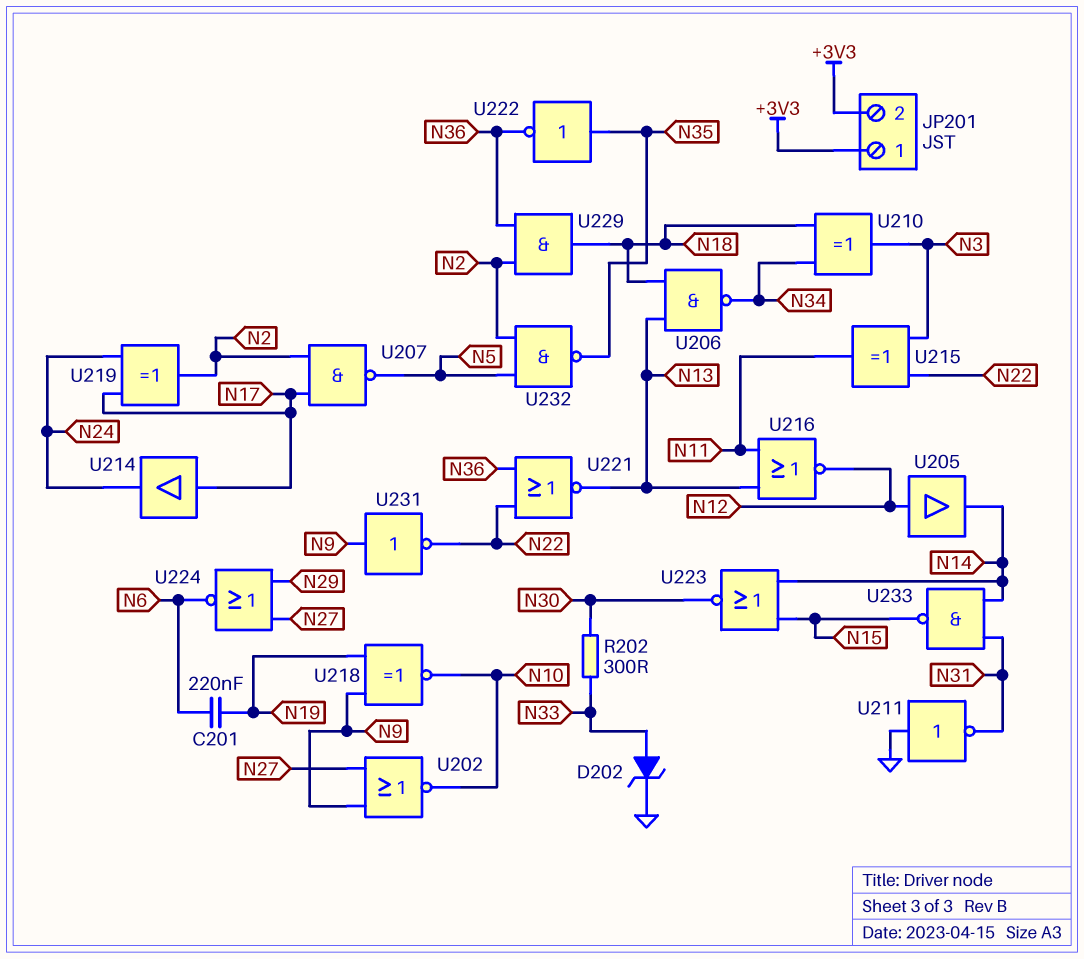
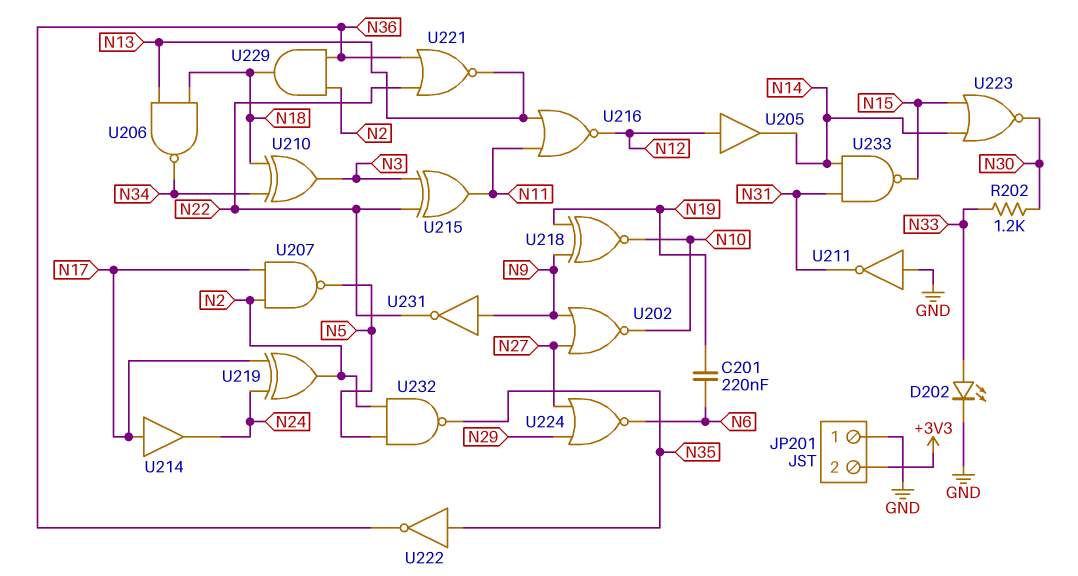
D202: zener (A N33, K GND) -> LED (A N33, K GND)
JP201 pin 1: +3V3 -> GND
R202: 300 (N30, N33) -> 1.2k (N30, N33)

